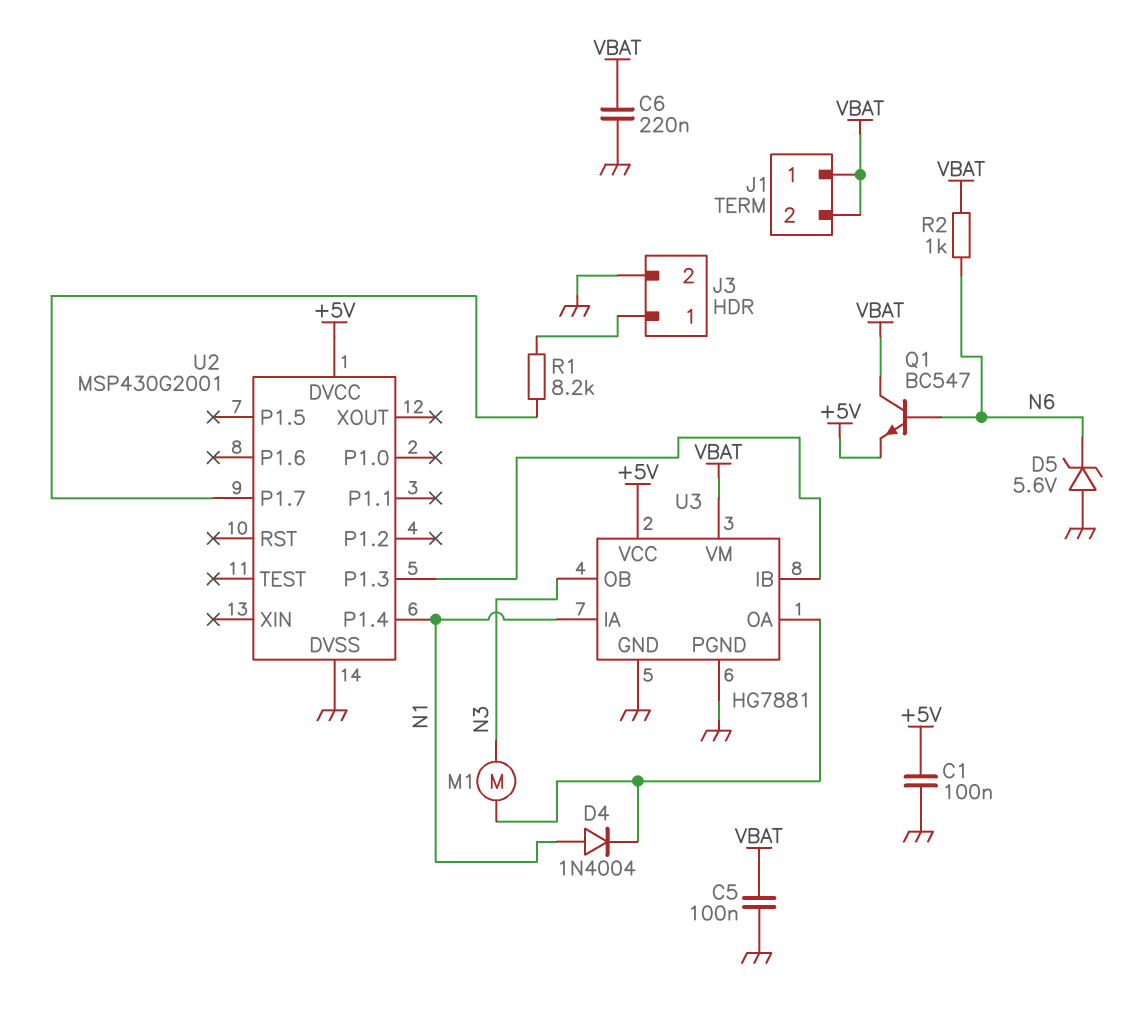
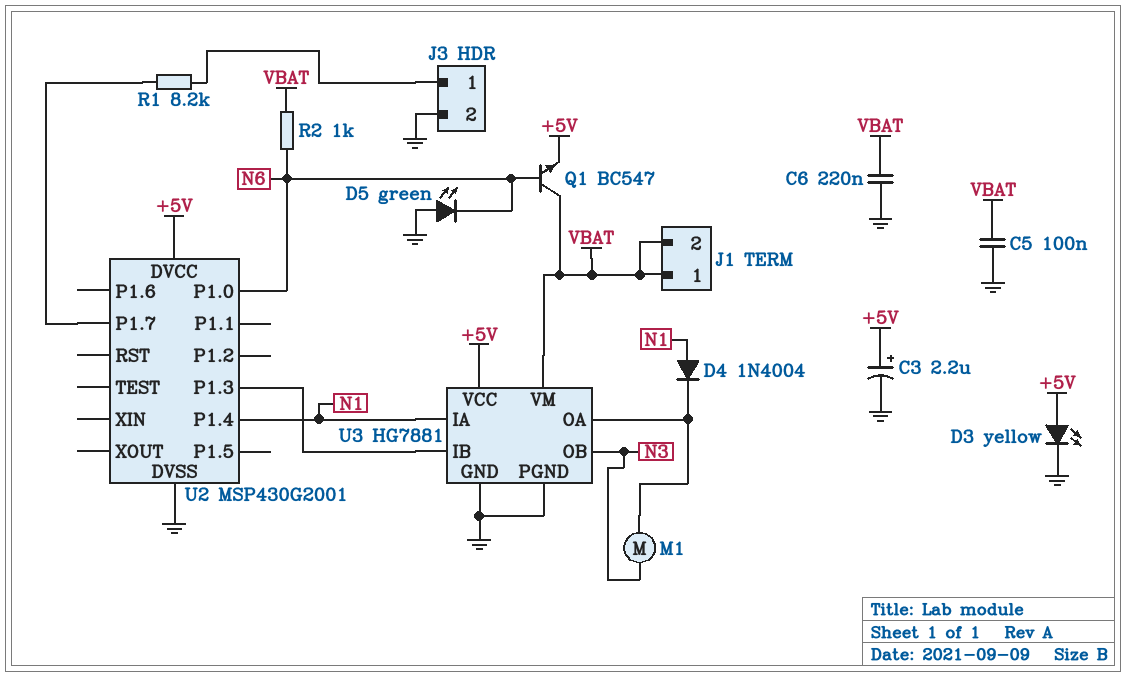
C1: 100nF (+5V, GND) -> none
C3: none -> 2.2uF (plus +5V, minus GND)
D3: none -> LED yellow (A +5V, K GND)
D5: zener 5.6V (A GND, K N6) -> LED green (A GND, K N6)
U2 pin P1.0: none -> N6

